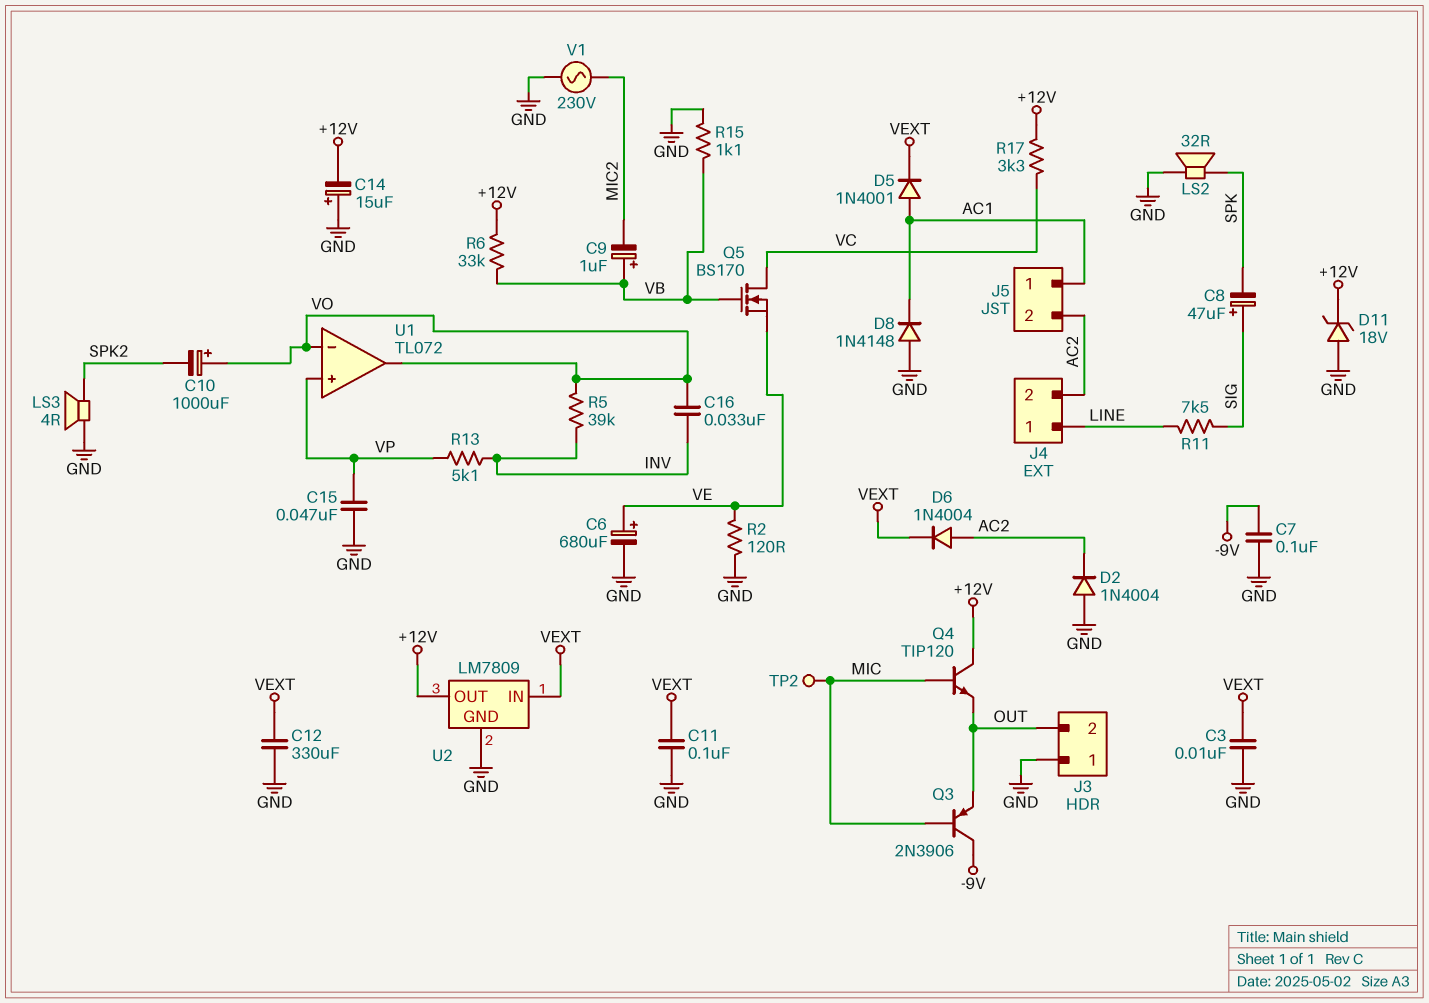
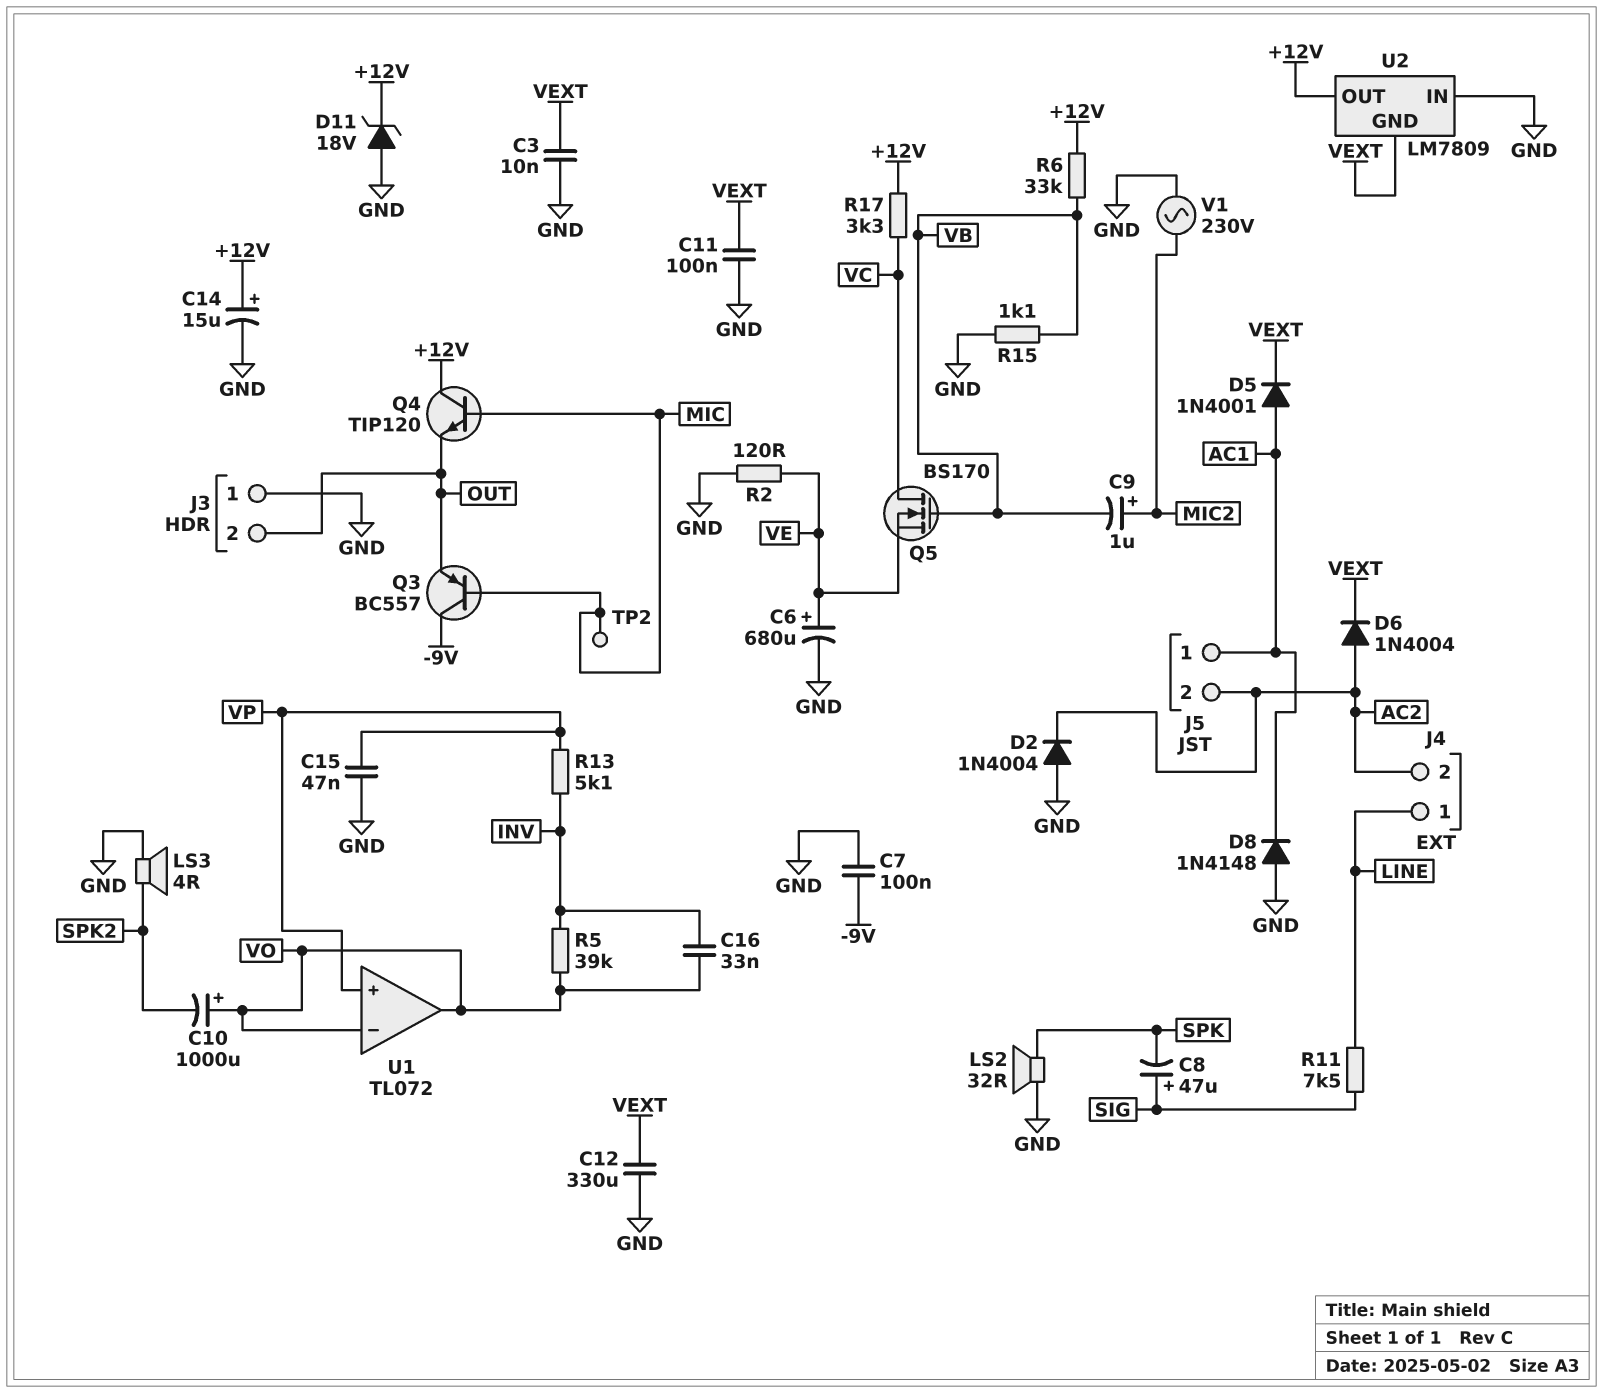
C9: 1uF (plus VB, minus MIC2) -> 1uF (plus MIC2, minus VB)
C14: 15uF (plus GND, minus +12V) -> 15uF (plus +12V, minus GND)
Q3: PNP 2N3906 (B MIC, C -9V, E OUT) -> PNP BC557 (B MIC, C -9V, E OUT)
U2 pin GND: GND -> VEXT
U2 pin IN: VEXT -> GND

